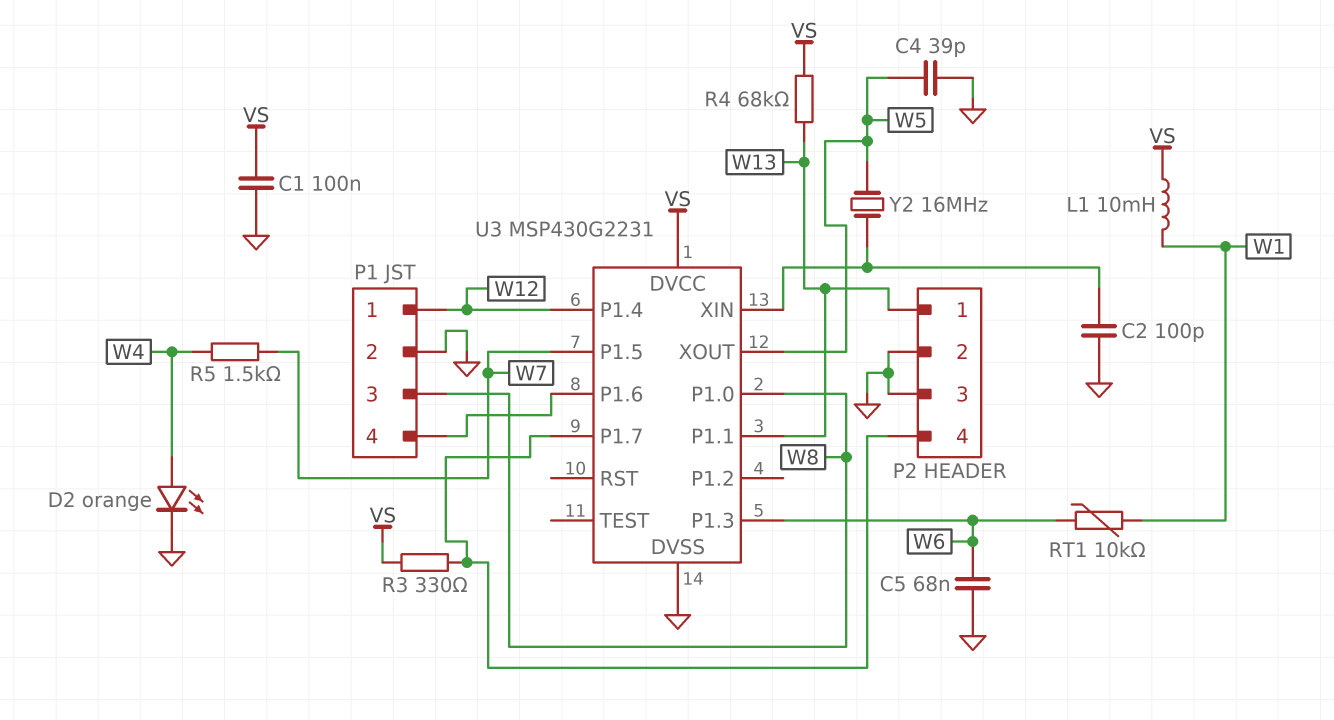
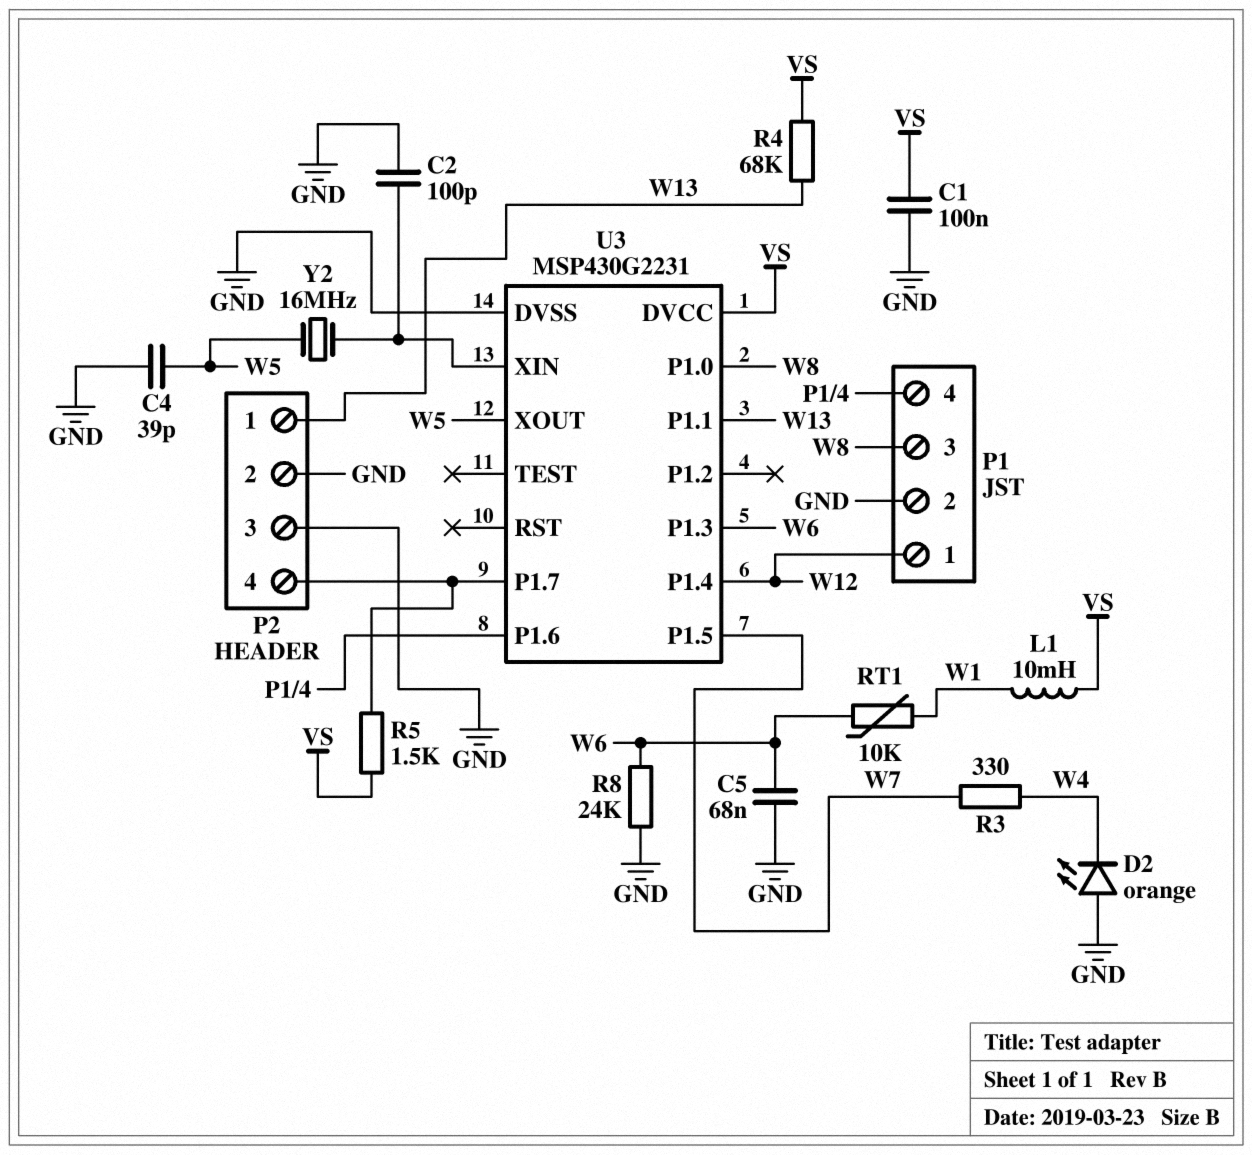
D2: LED orange (A W4, K GND) -> LED orange (A GND, K W4)
R3: 330 (P2/4, VS) -> 330 (W4, W7)
R5: 1.5k (W4, W7) -> 1.5k (P2/4, VS)
R8: none -> 24k (GND, W6)

